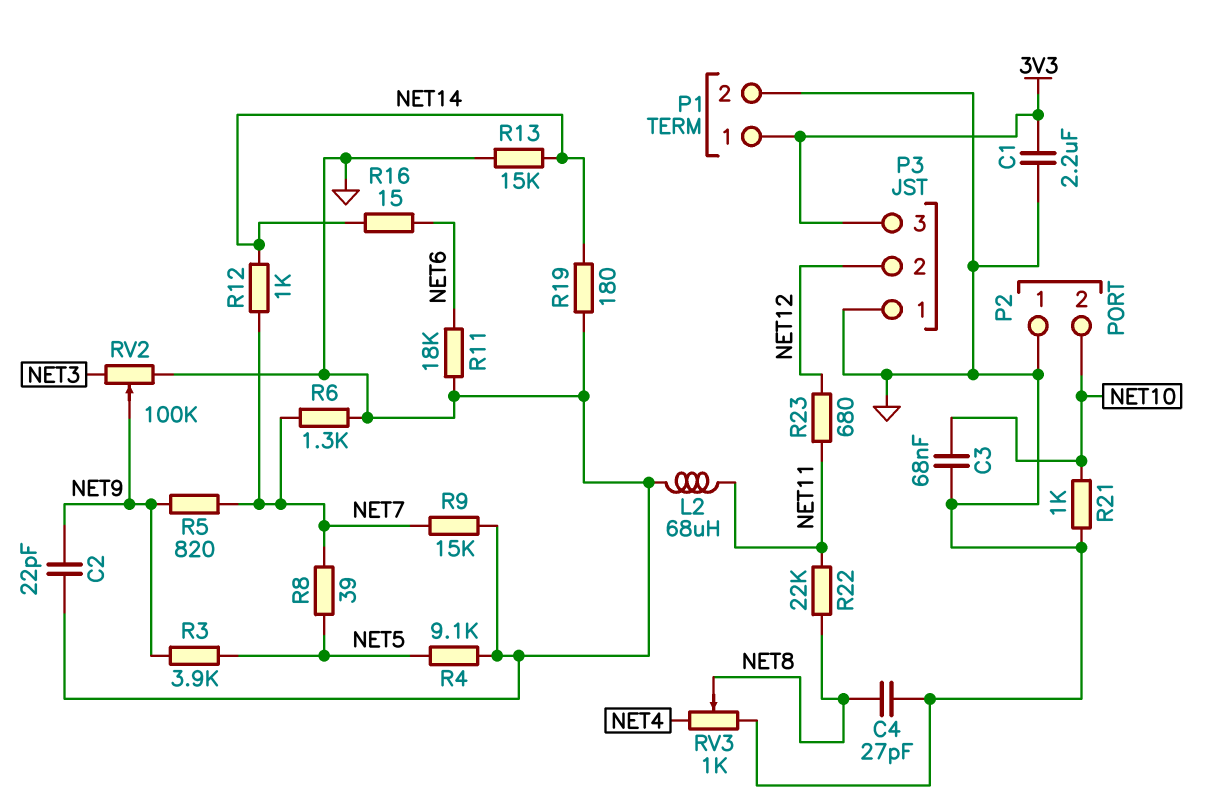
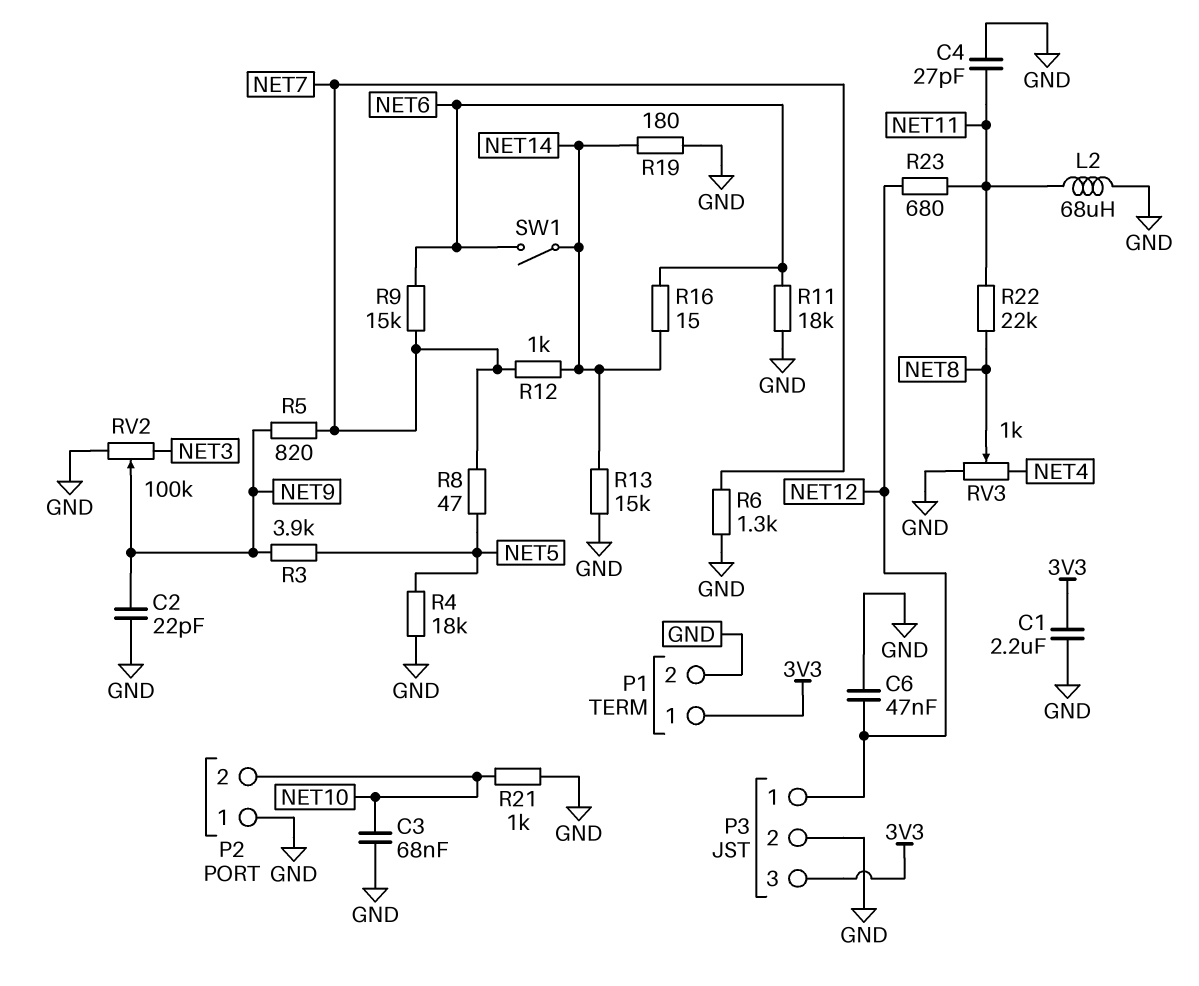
C4: 27pF (GND, NET8) -> 27pF (GND, NET11)
C6: none -> 47nF (GND, NET12)
P3 pin 1: GND -> NET12
P3 pin 2: NET12 -> GND
R4: 9.1k (GND, NET5) -> 18k (GND, NET5)
R8: 39 (NET5, NET7) -> 47 (NET5, NET7)
R9: 15k (GND, NET7) -> 15k (NET6, NET7)
SW1: none -> switch (NET6, NET14)

